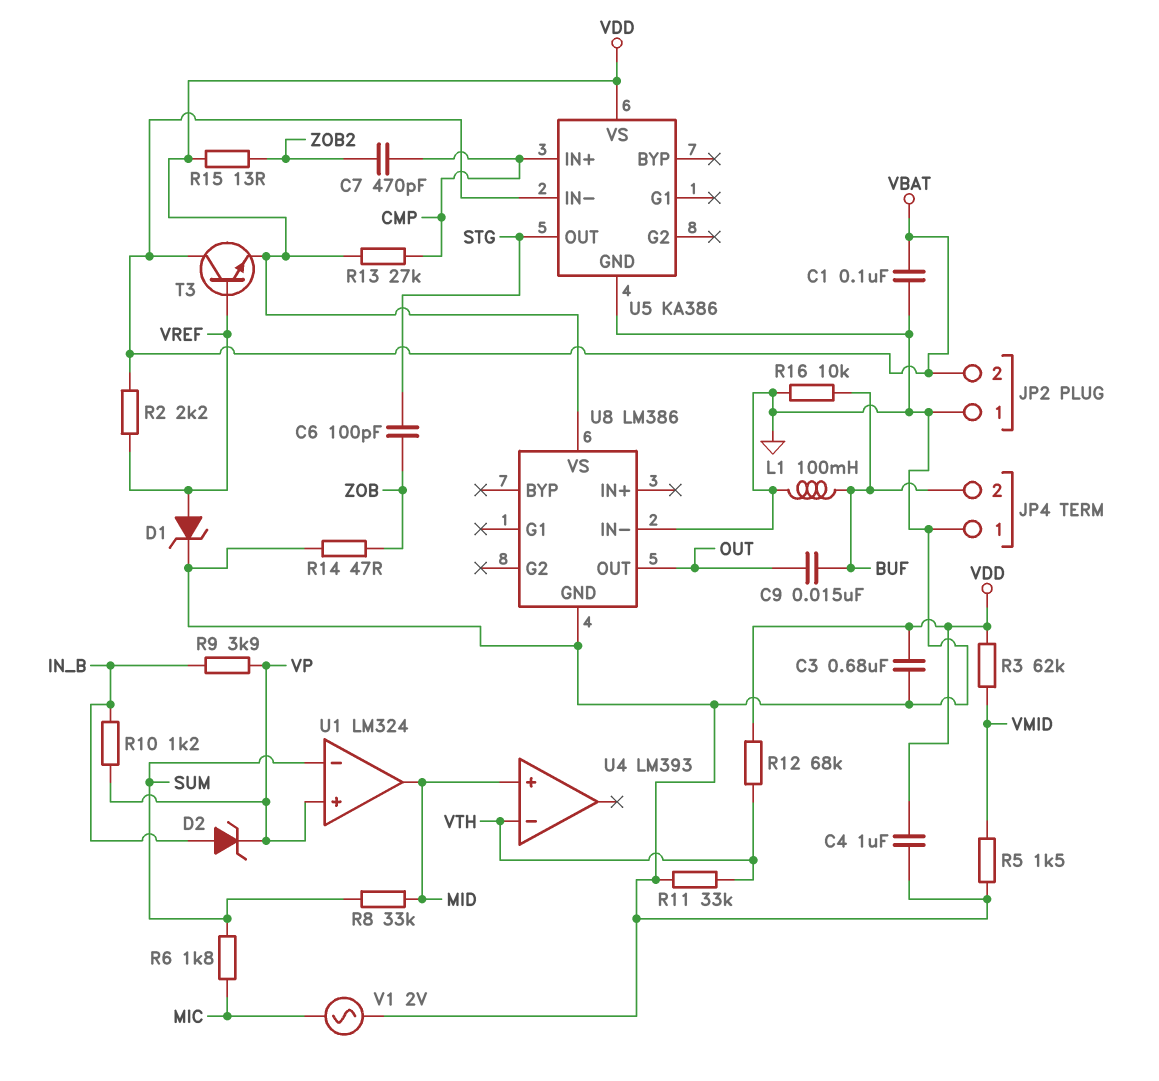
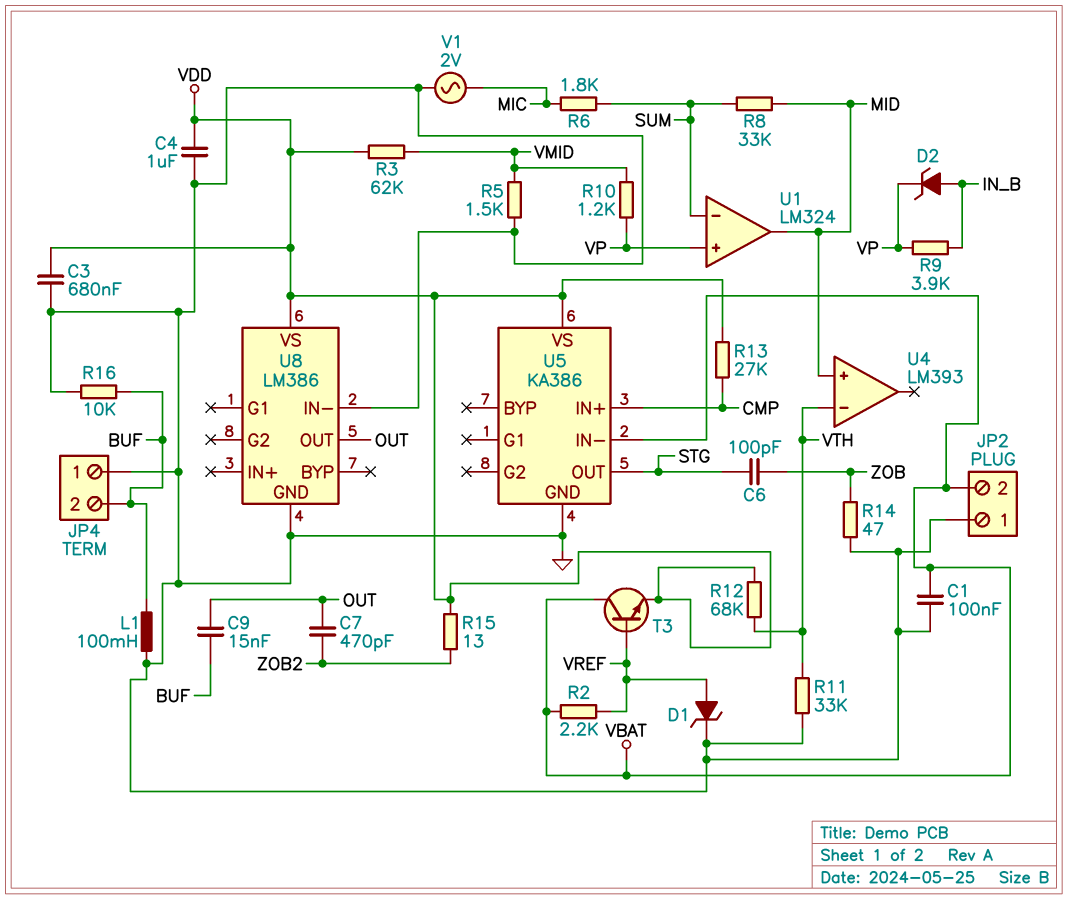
C7: 470pF (CMP, ZOB2) -> 470pF (OUT, ZOB2)
R10: 1.2k (IN_B, VP) -> 1.2k (VMID, VP)

